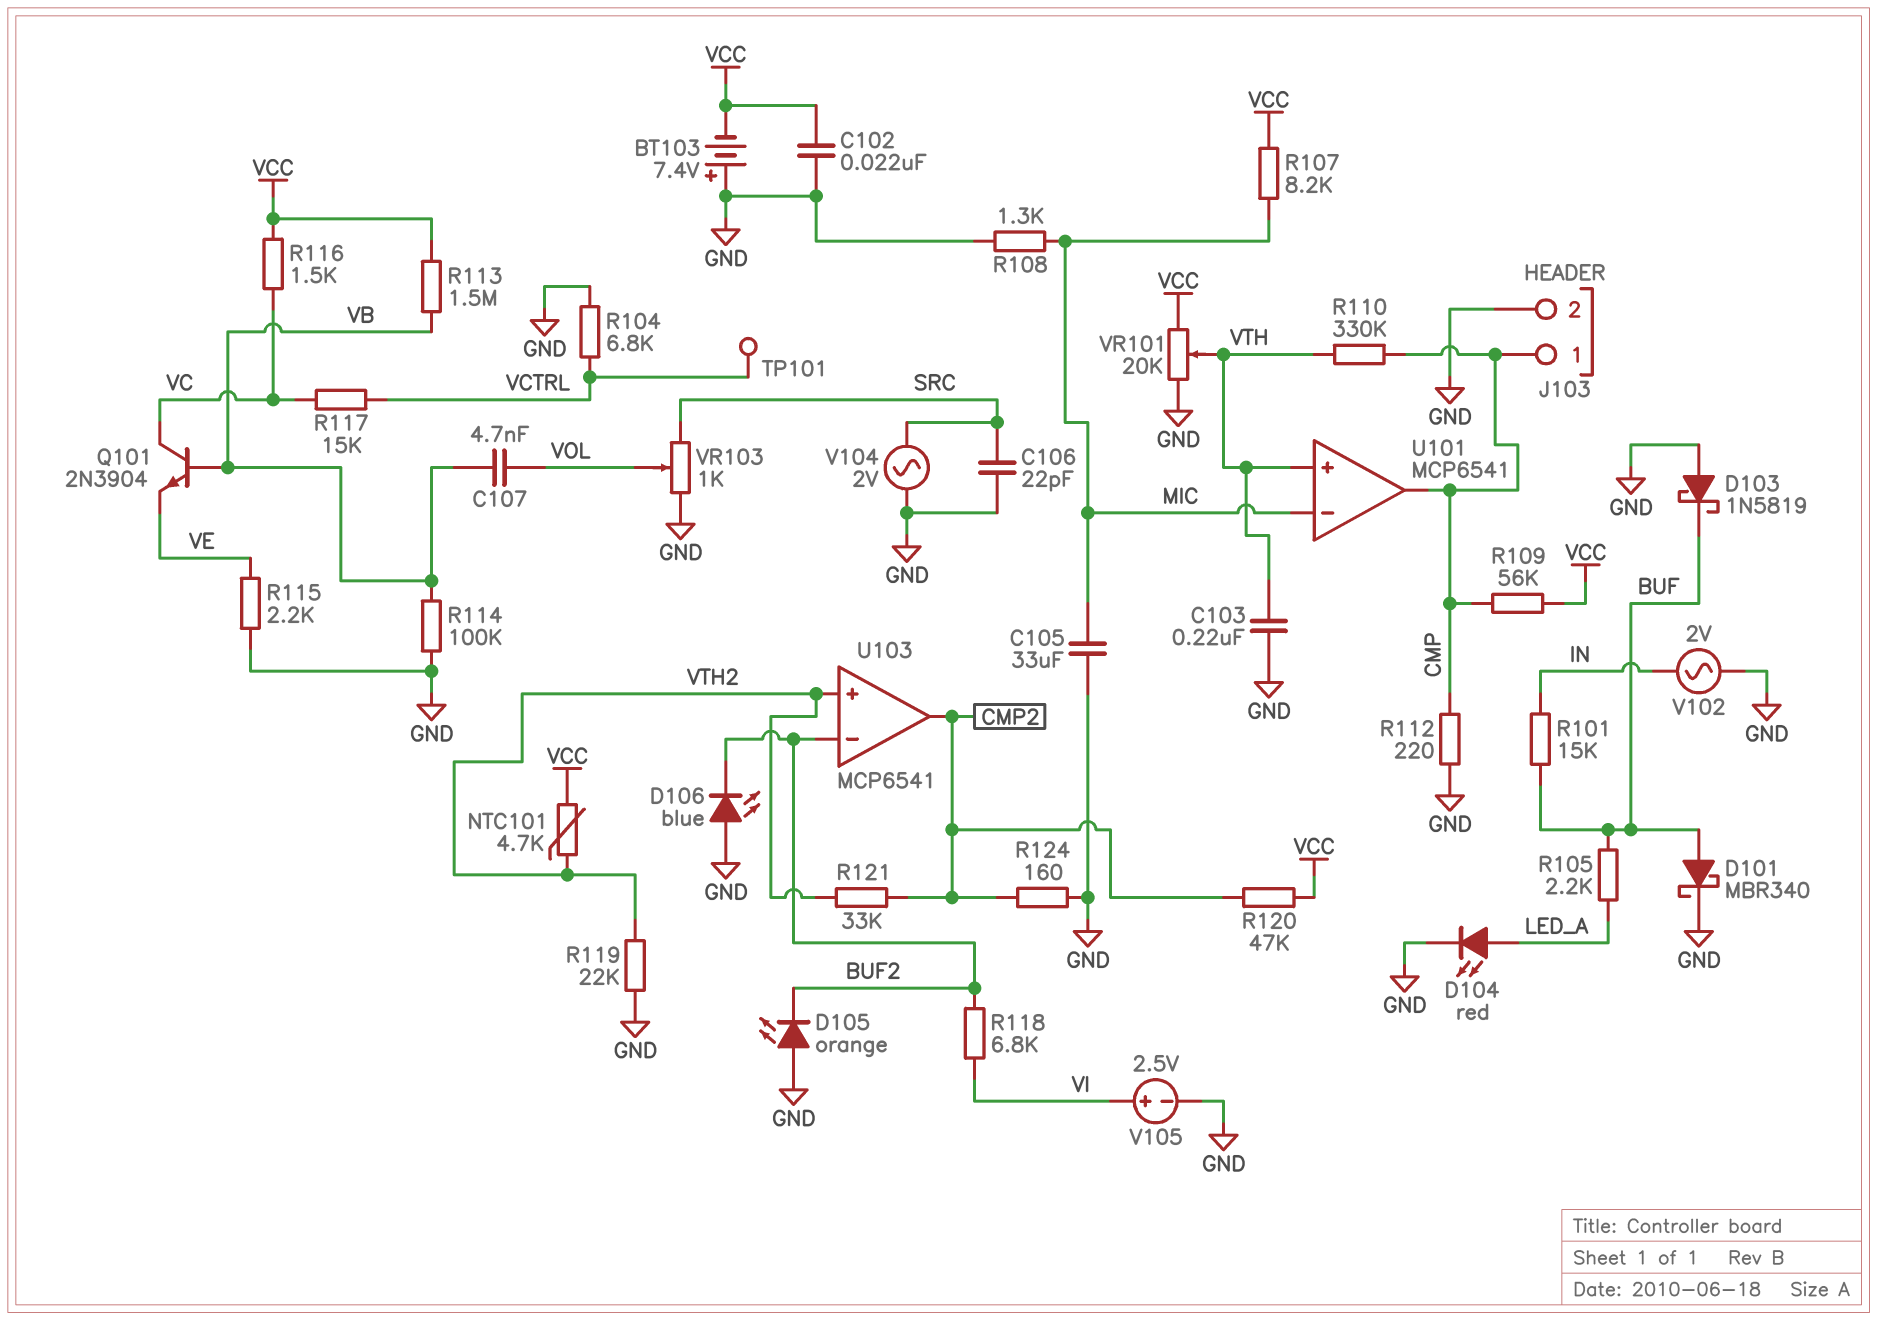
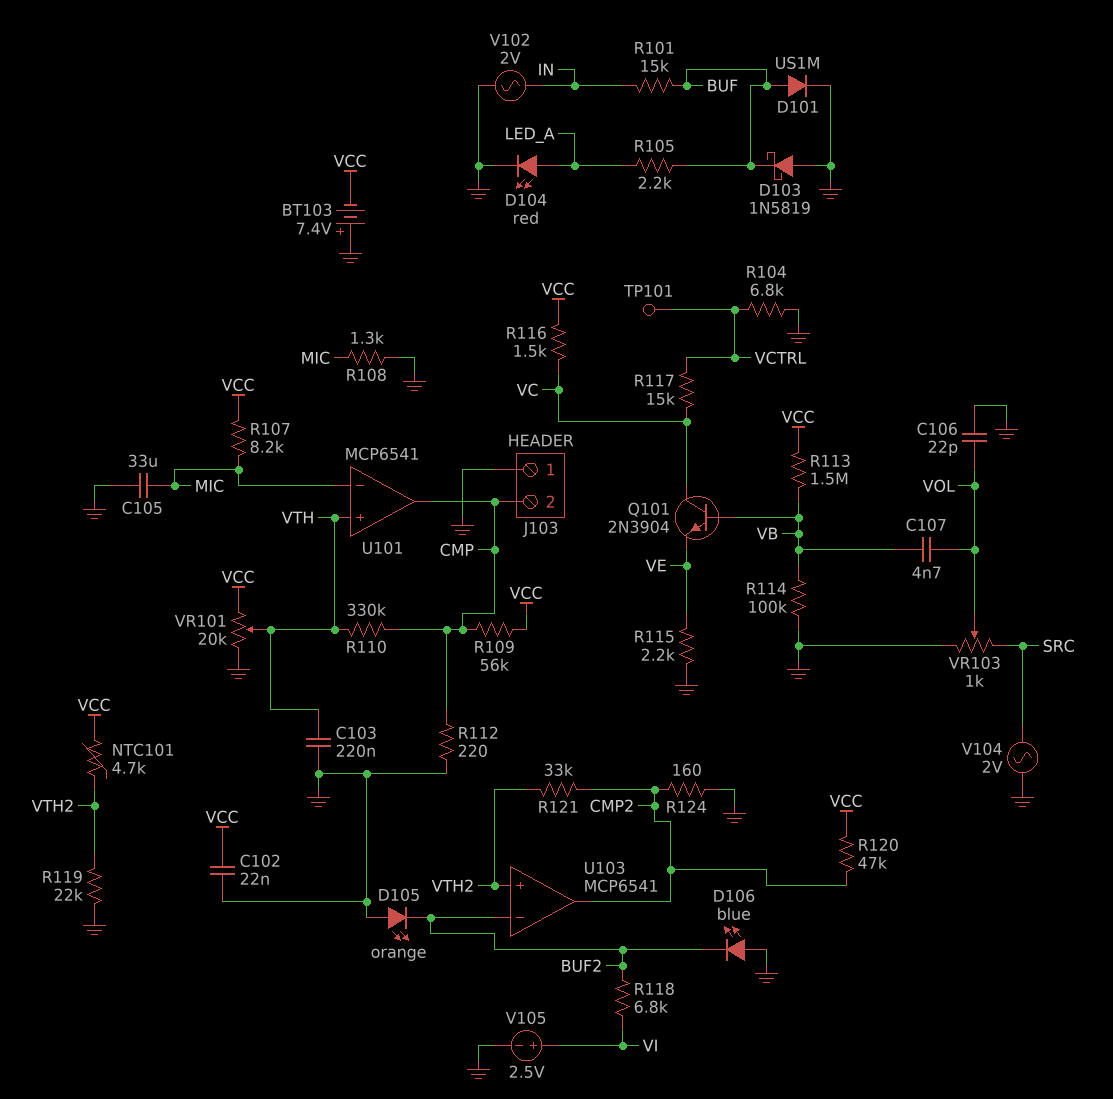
C106: 22pF (GND, SRC) -> 22pF (GND, VOL)
D101: schottky MBR340 (A BUF, K GND) -> diode US1M (A BUF, K GND)
J103 pin 1: CMP -> GND
J103 pin 2: GND -> CMP

